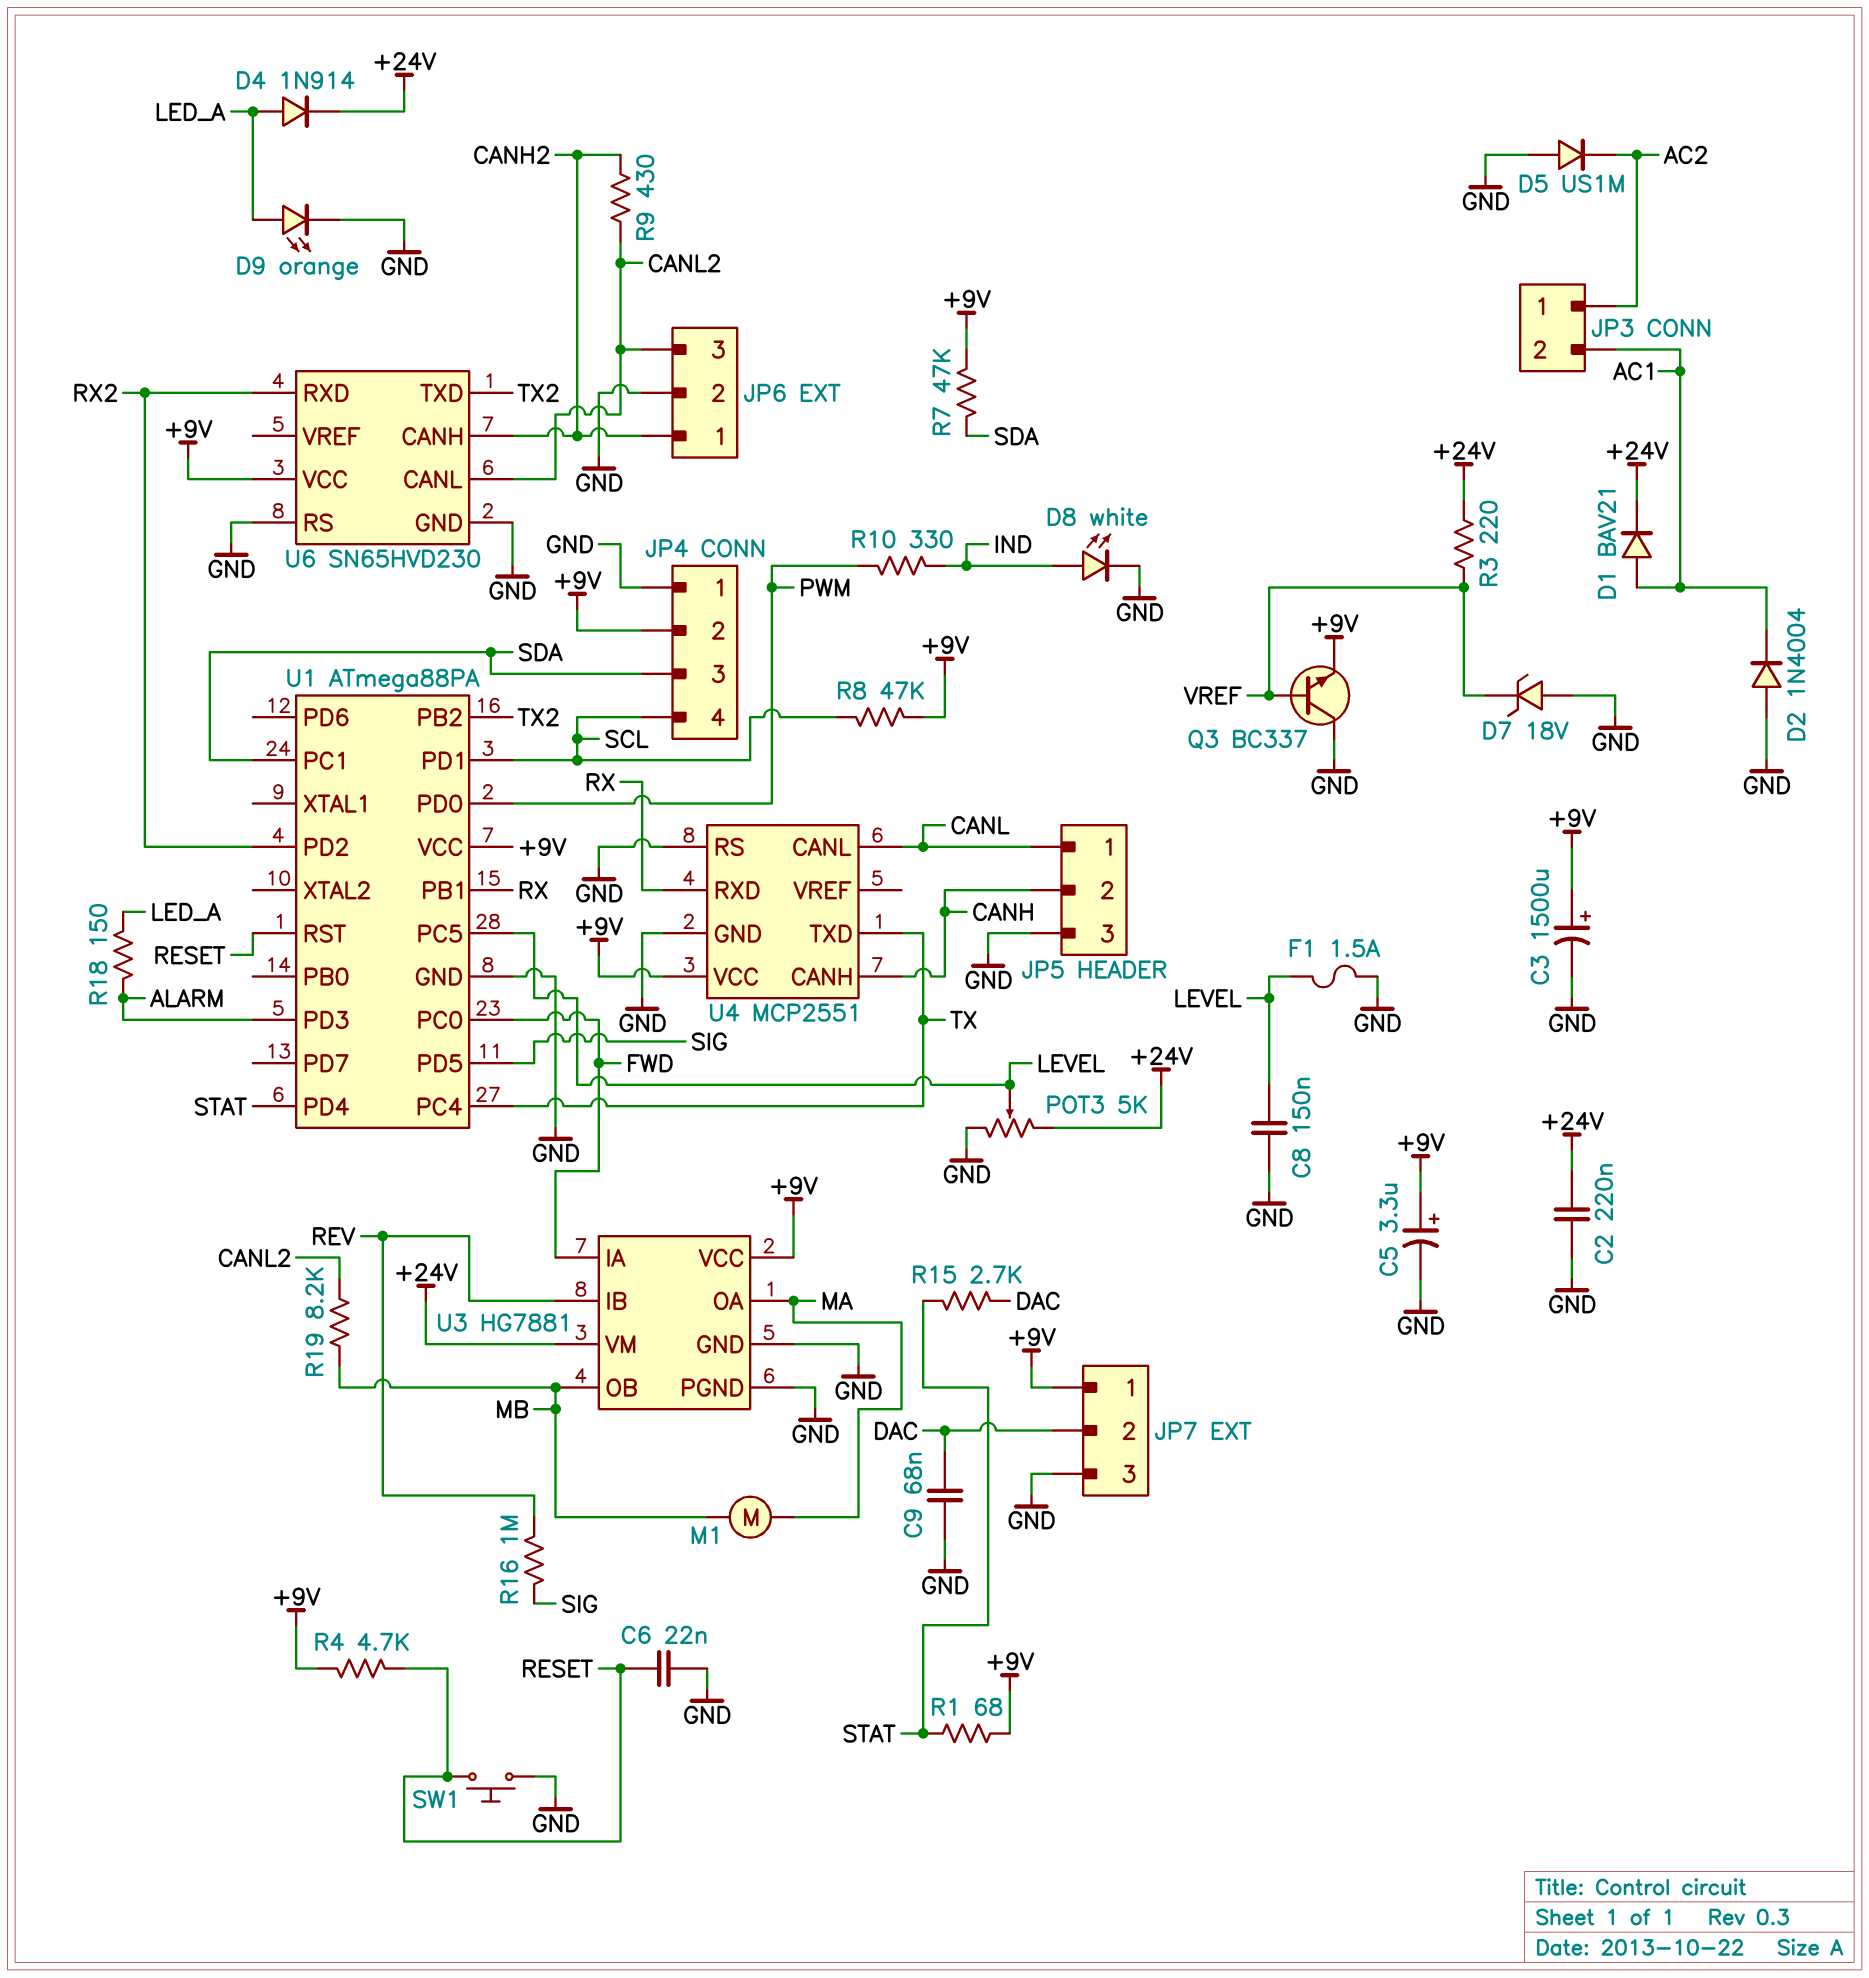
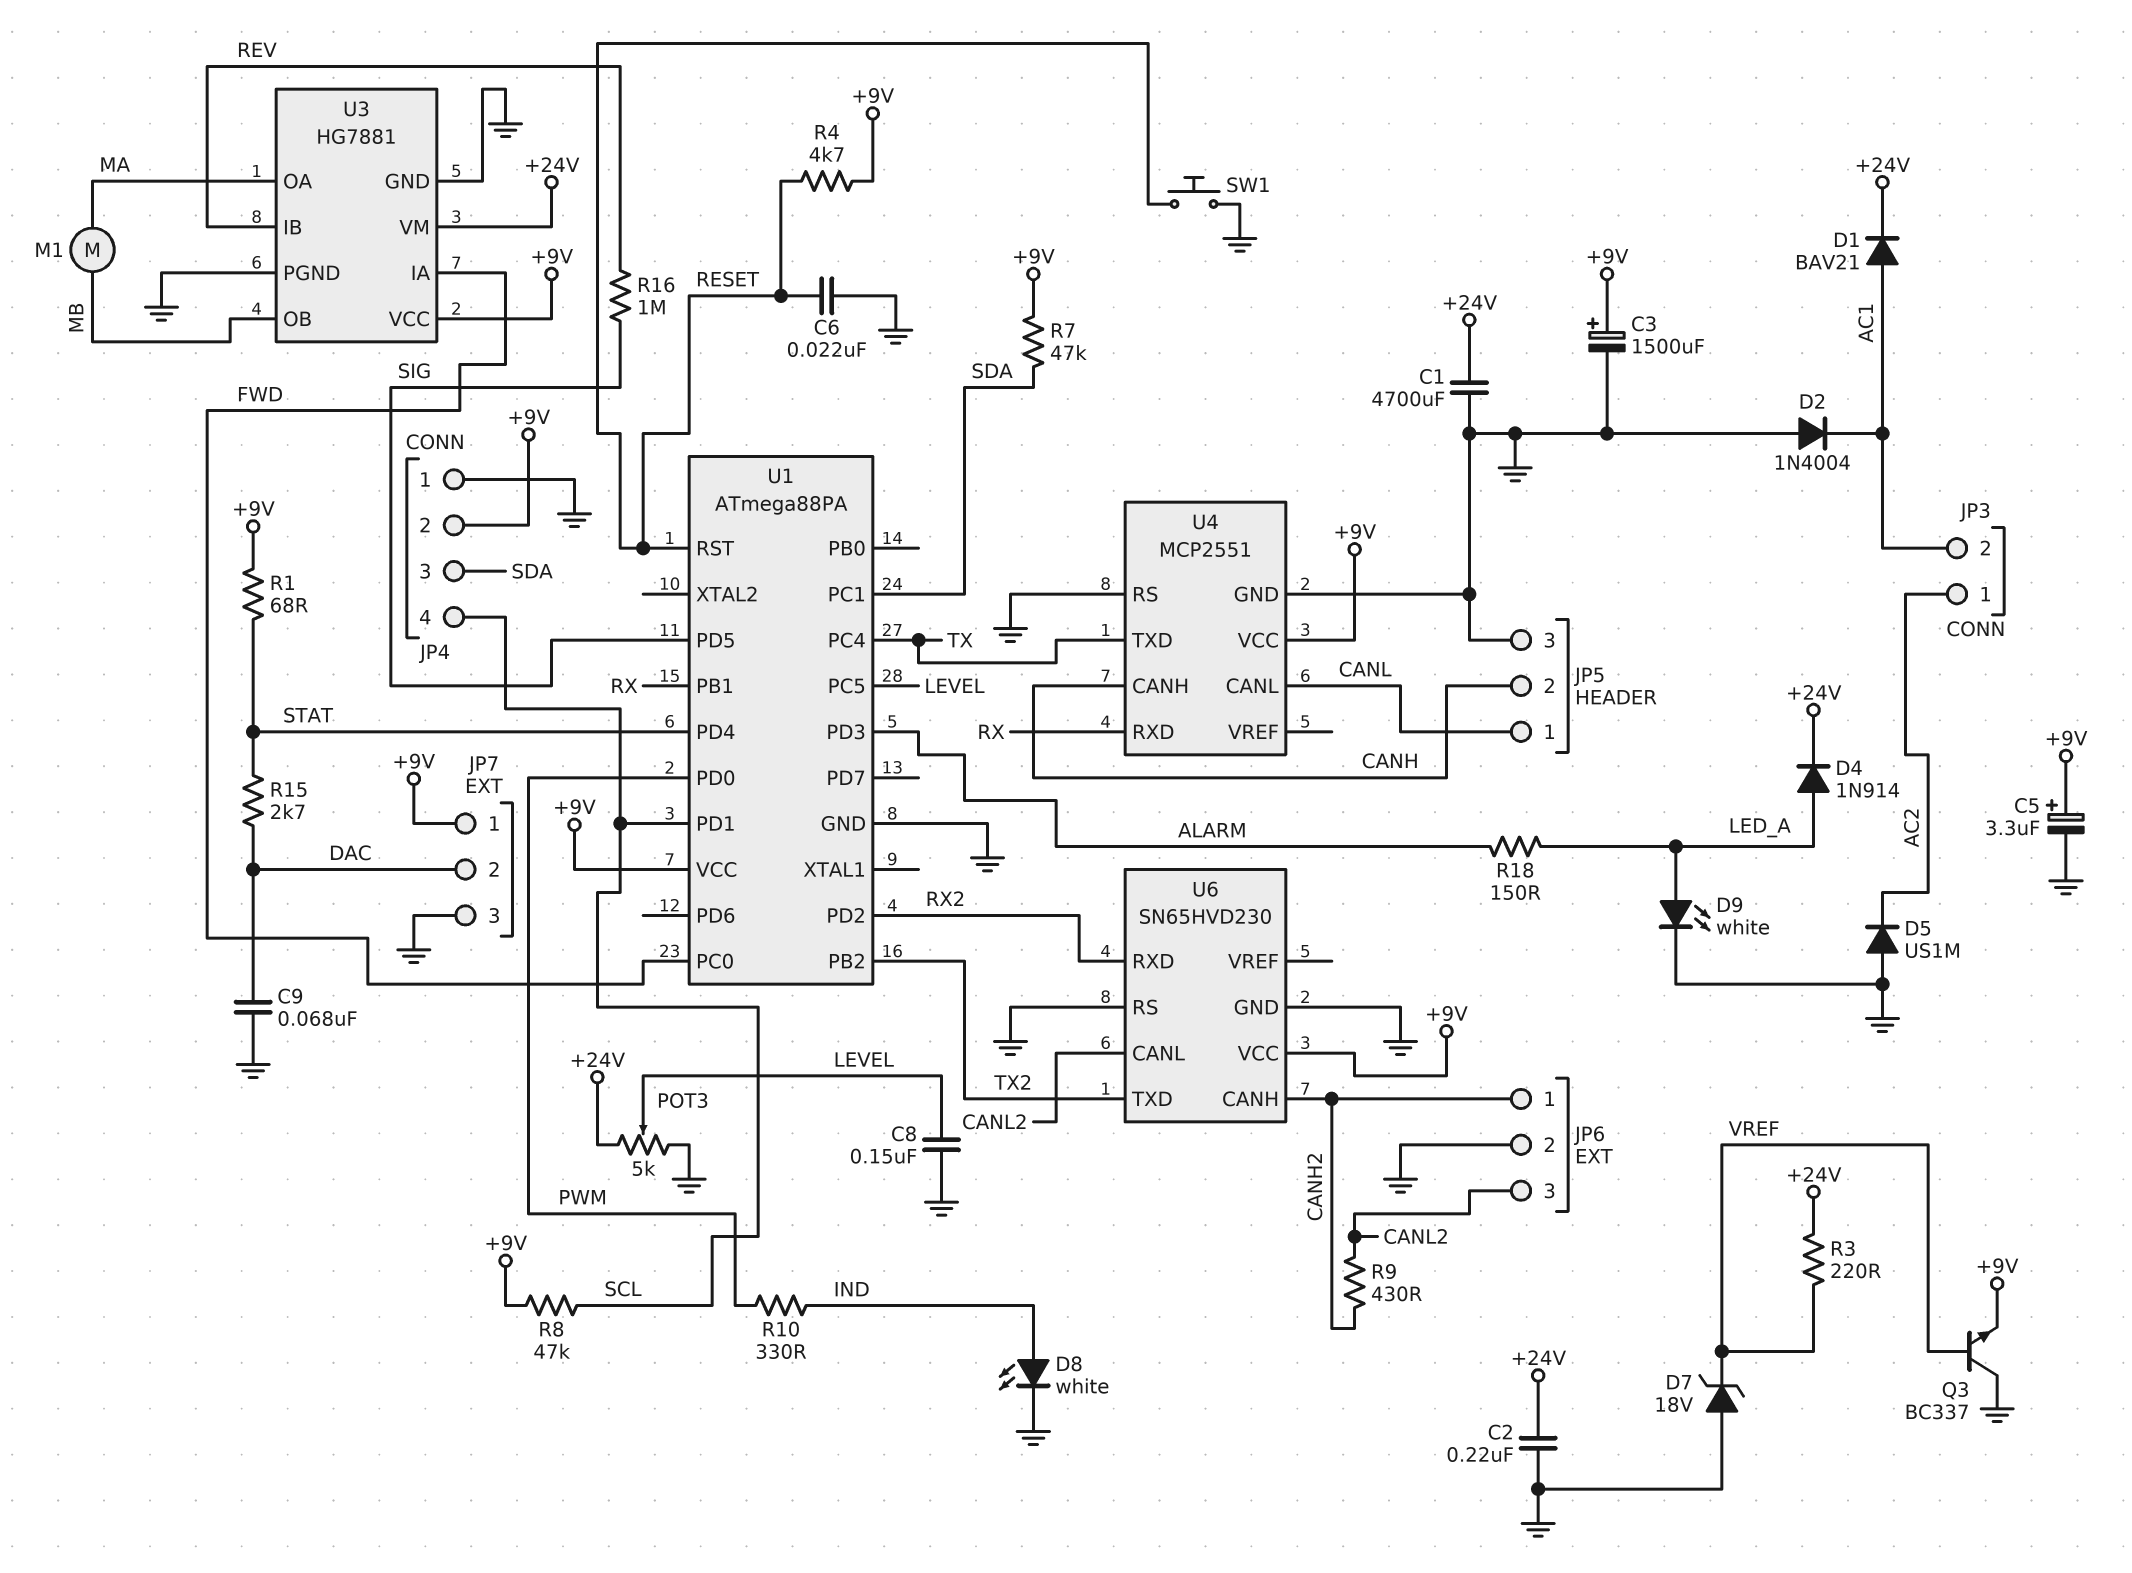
C1: none -> 4700uF (+24V, GND)
D9: LED orange (A LED_A, K GND) -> LED white (A LED_A, K GND)
F1: 1.5A (GND, LEVEL) -> none
R19: 8.2k (CANL2, MB) -> none

